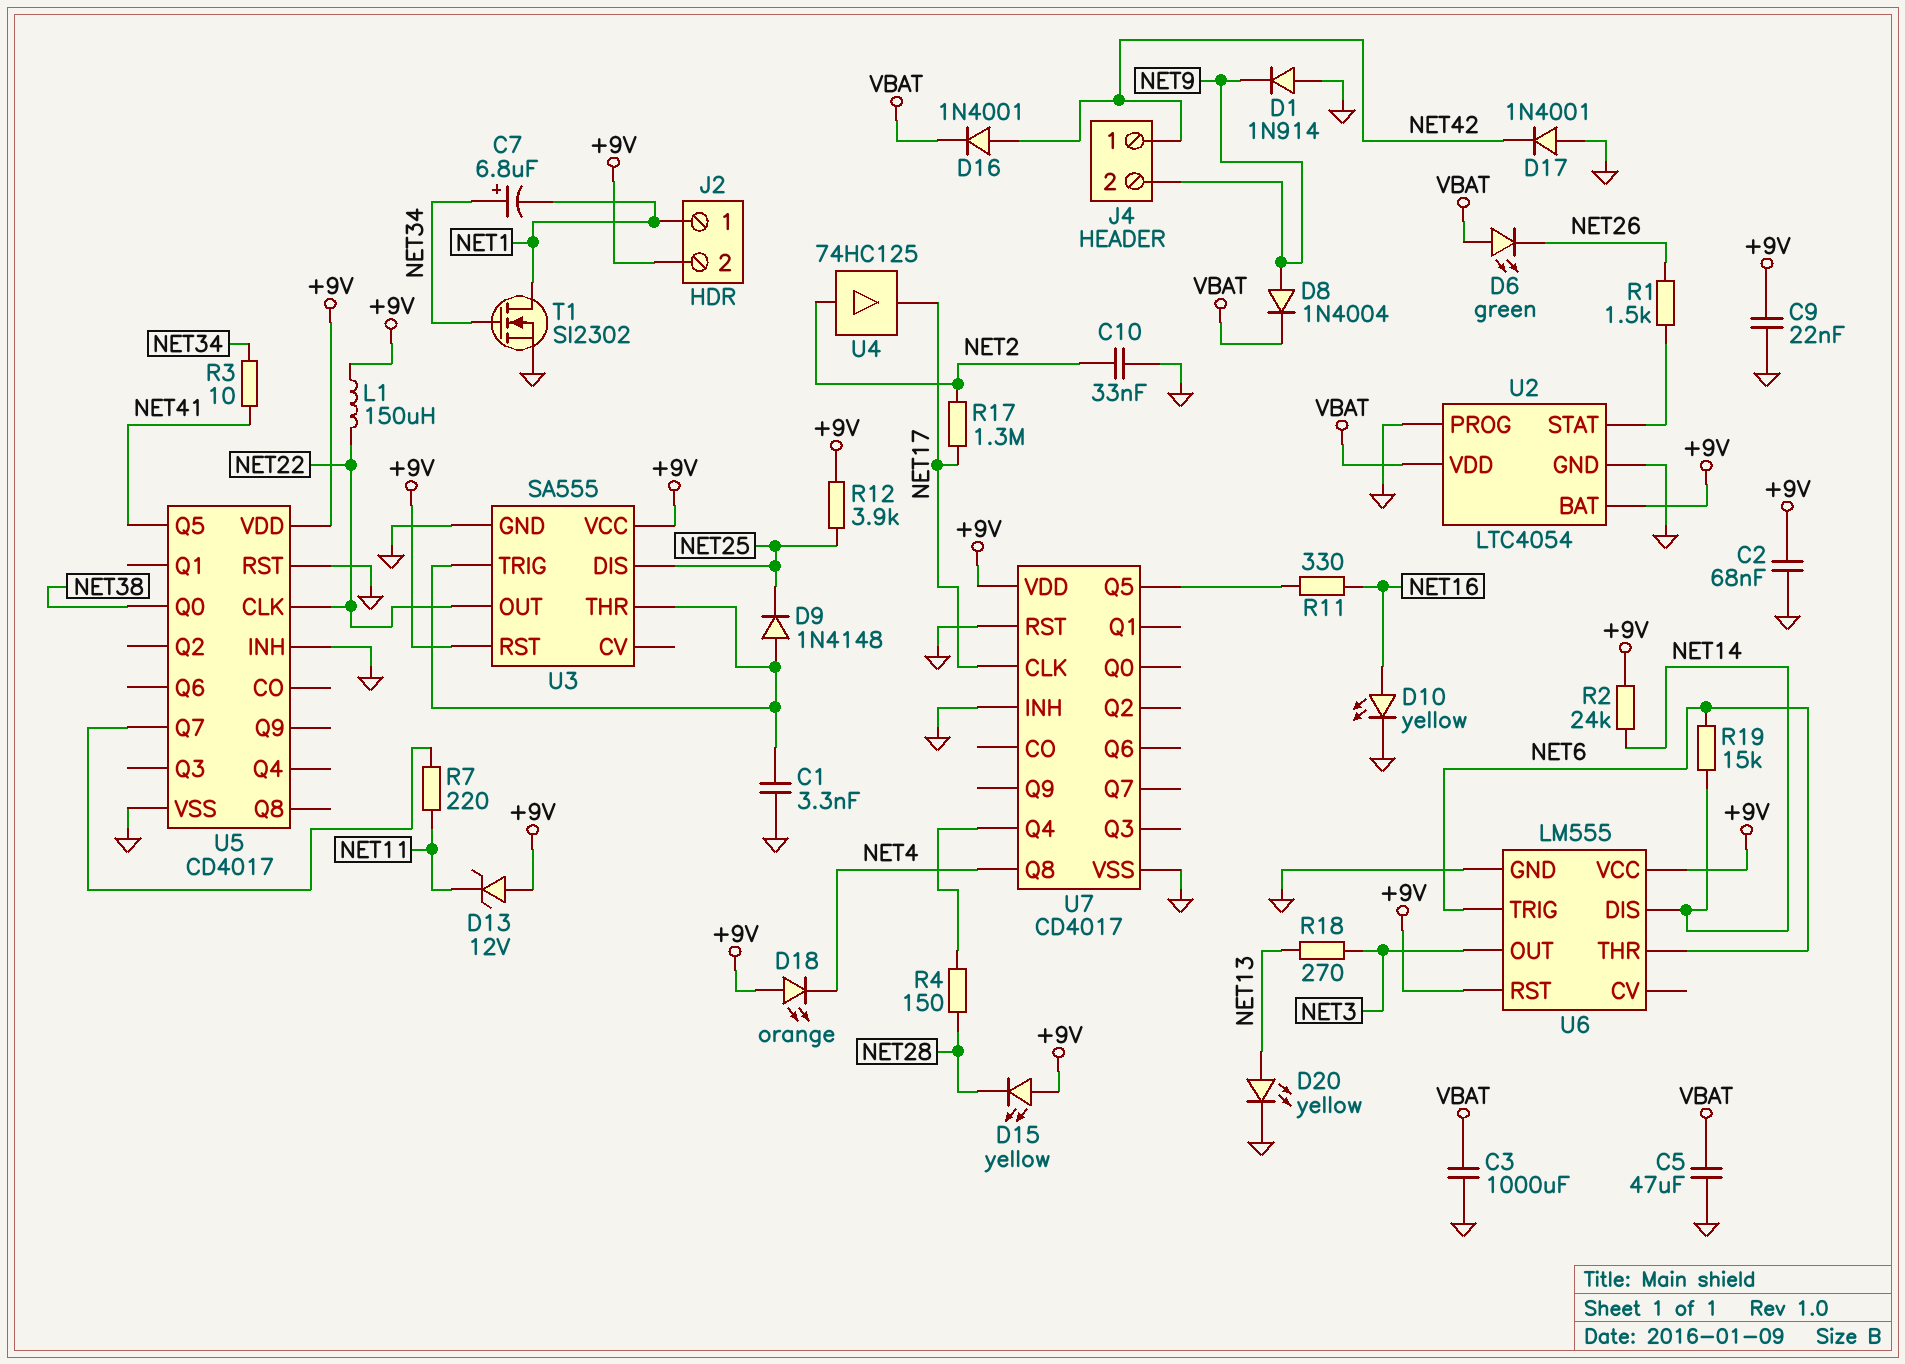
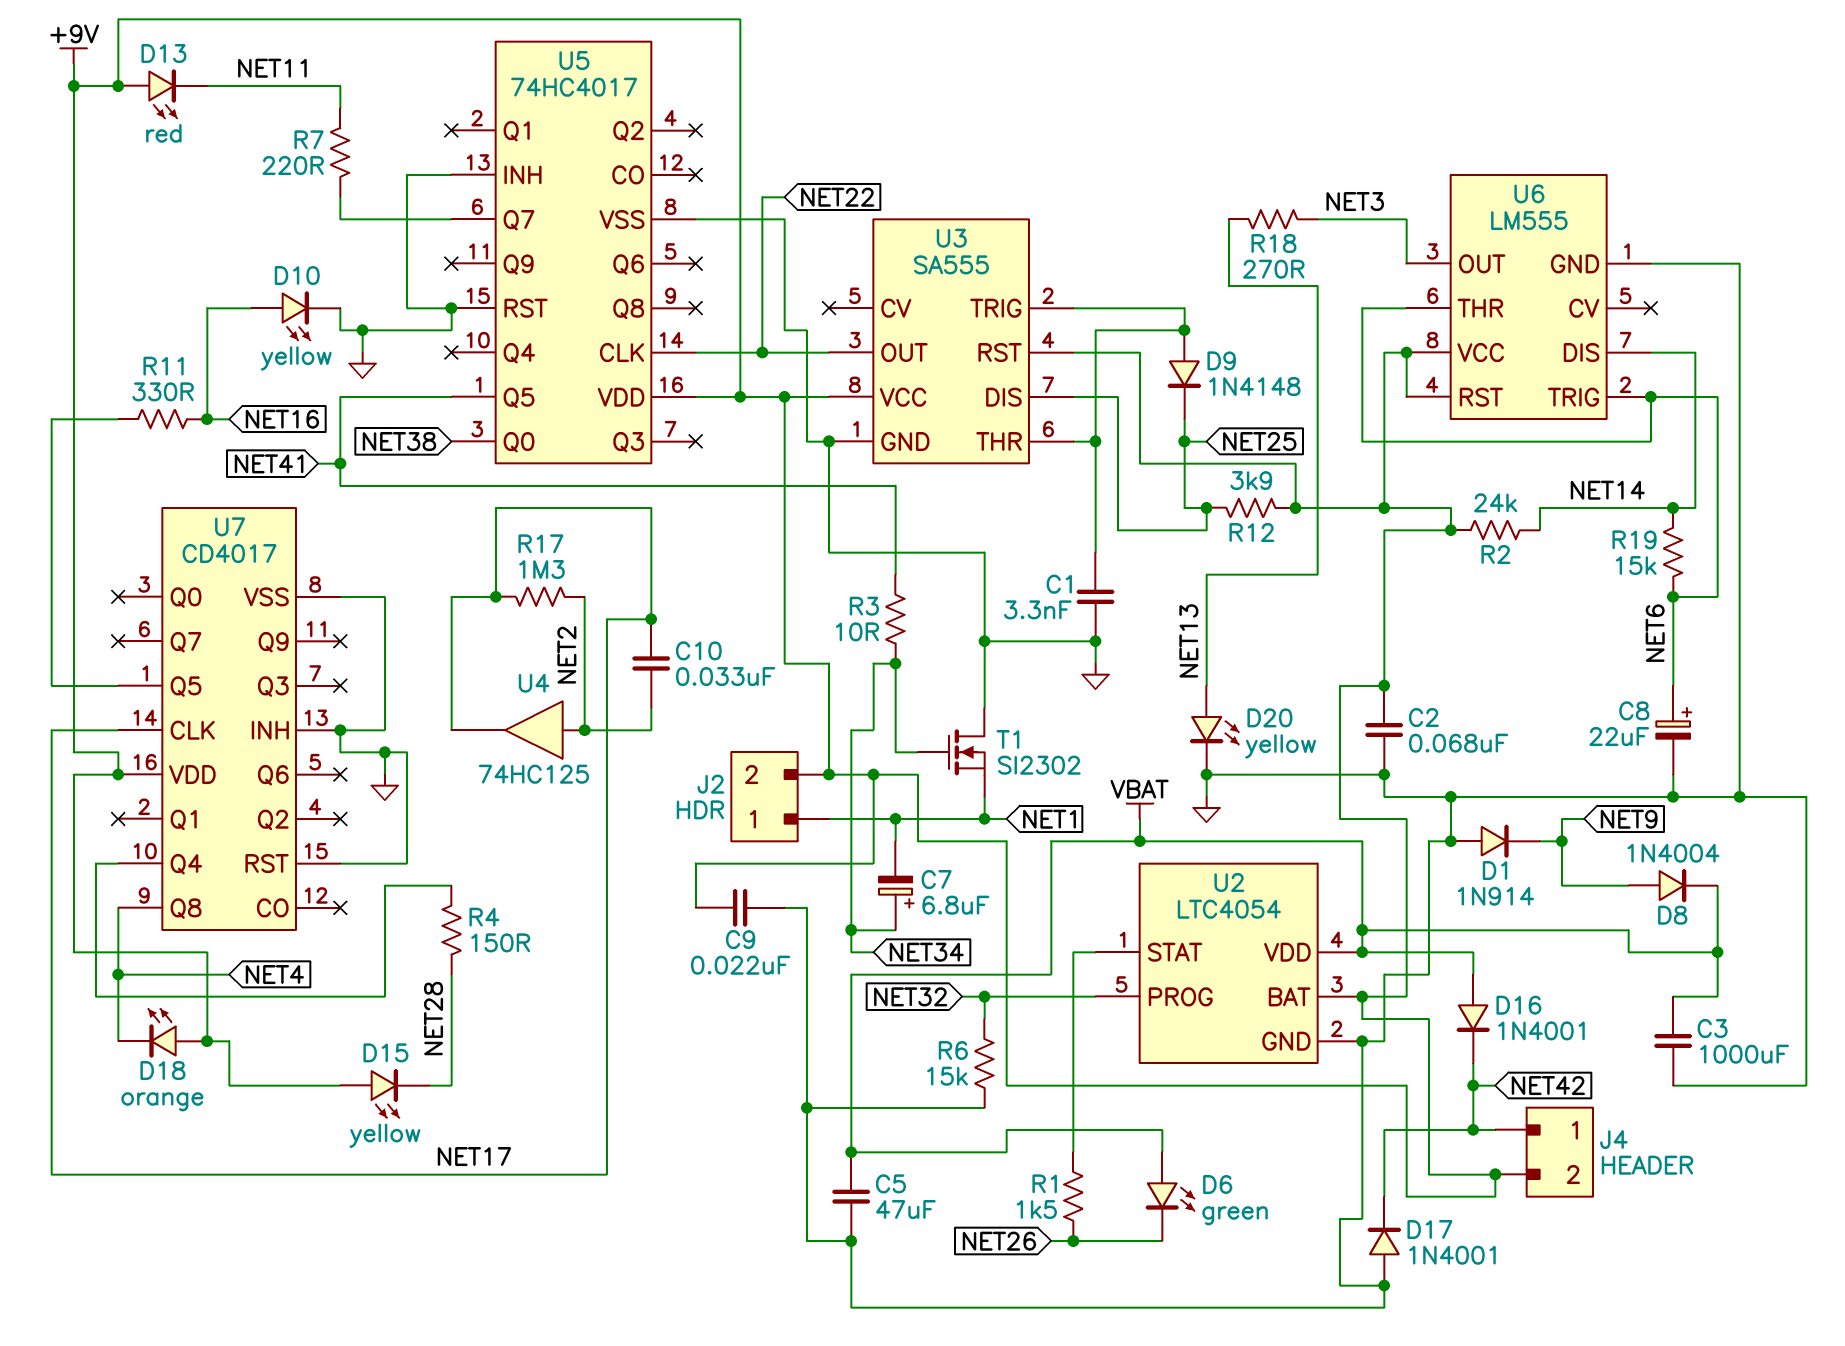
C8: none -> 22uF (plus NET6, minus GND)
C10: 33nF (GND, NET2) -> 33nF (NET2, NET17)
D13: zener 12V (A +9V, K NET11) -> LED red (A +9V, K NET11)
D16: diode 1N4001 (A NET42, K VBAT) -> diode 1N4001 (A VBAT, K NET42)
J4 pin 2: NET9 -> +9V
L1: 150uH (+9V, NET22) -> none
R6: none -> 15k (GND, NET32)
T1: NMOS SI2302 (G NET34, D NET1, S GND) -> NMOS SI2302 (G NET34, D GND, S NET1)
U2 pin PROG: GND -> NET32
U5: CD4017 -> 74HC4017

